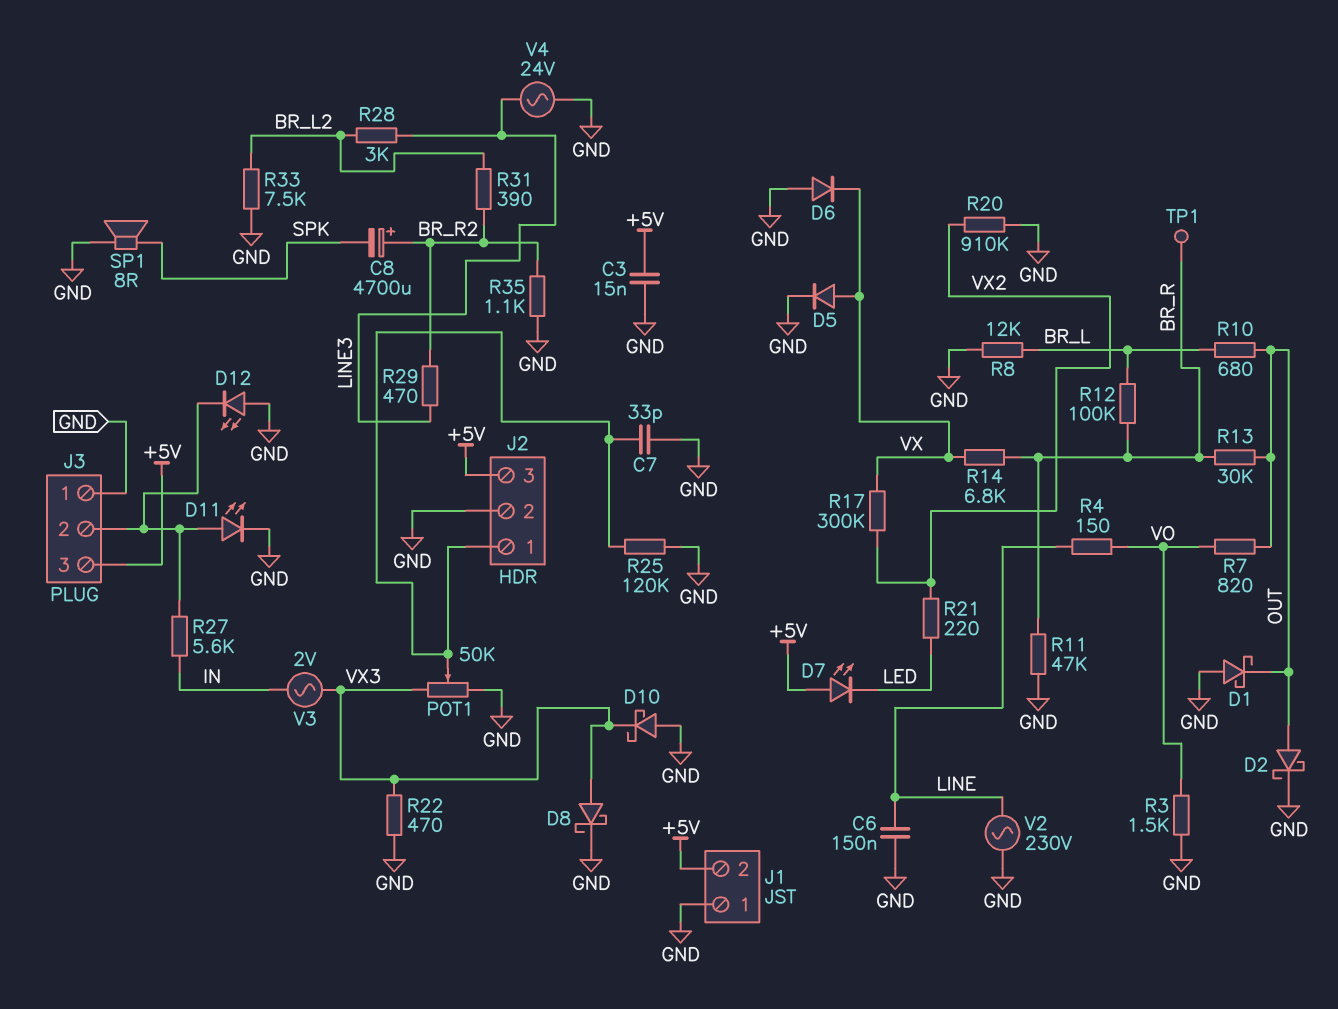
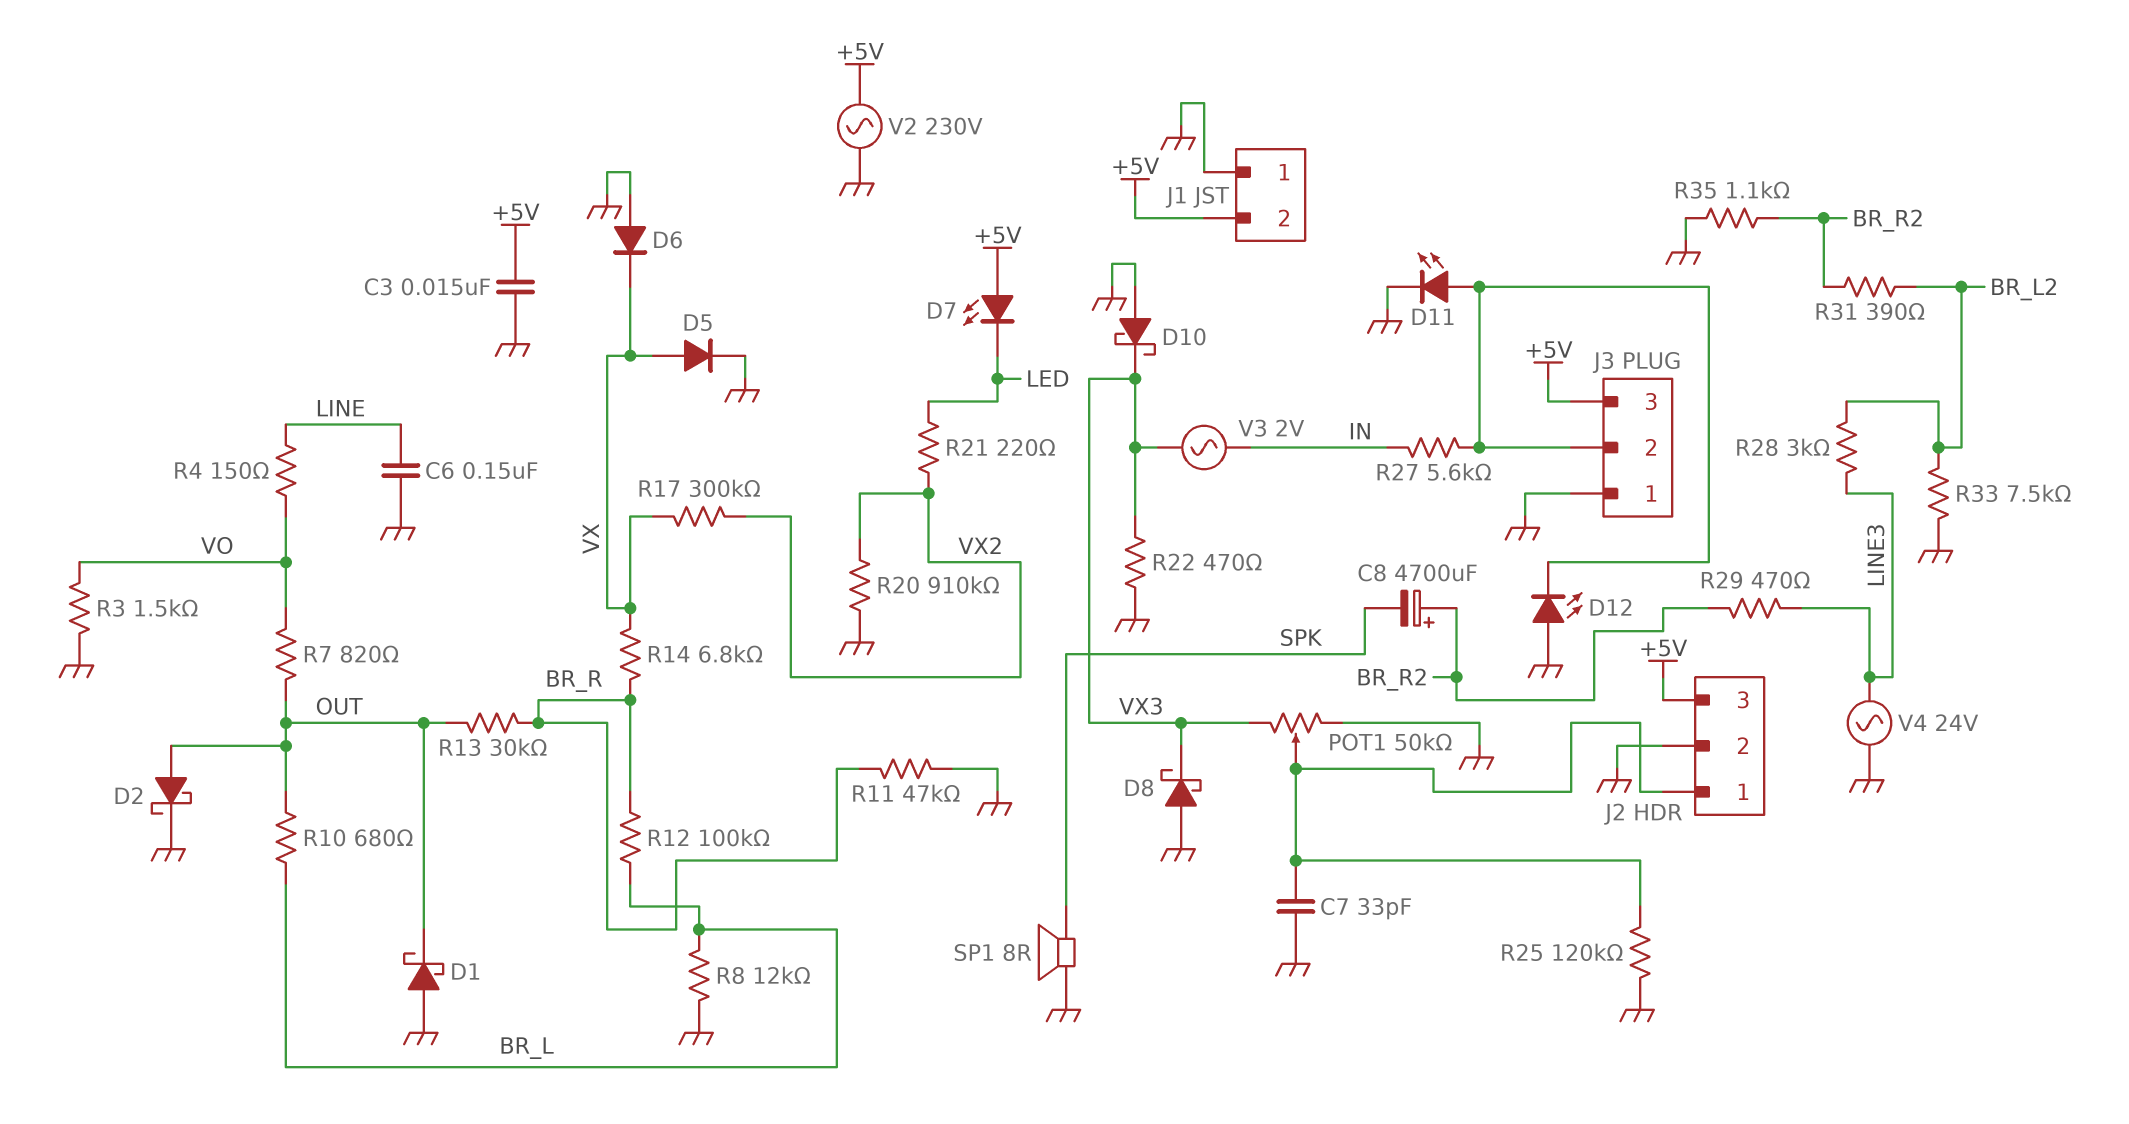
D8: schottky (A VX3, K GND) -> schottky (A GND, K VX3)
TP1: test point (BR_R) -> none
V2: AC 230V (GND, LINE) -> AC 230V (+5V, GND)

